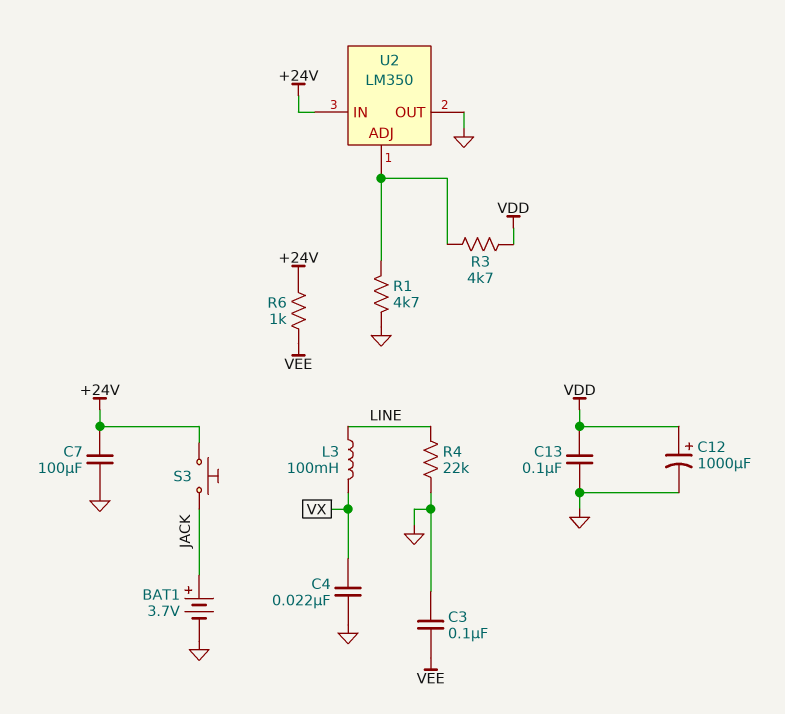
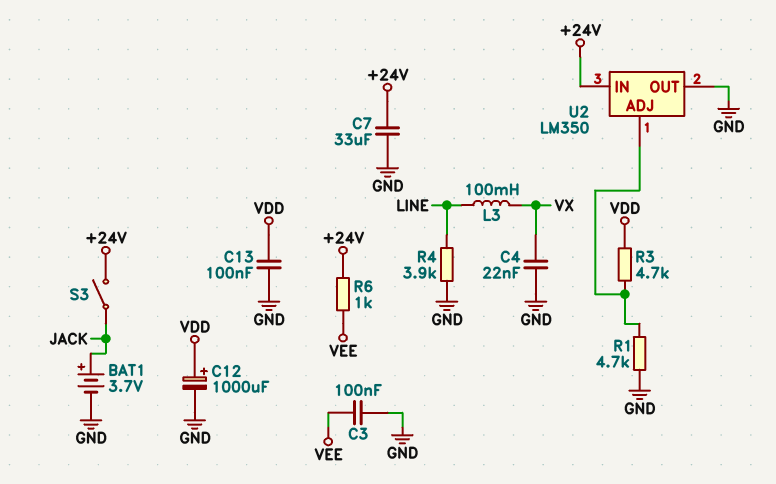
C7: 100uF (+24V, GND) -> 33uF (+24V, GND)
R4: 22k (GND, LINE) -> 3.9k (GND, LINE)
S3: button (+24V, JACK) -> switch (+24V, JACK)

